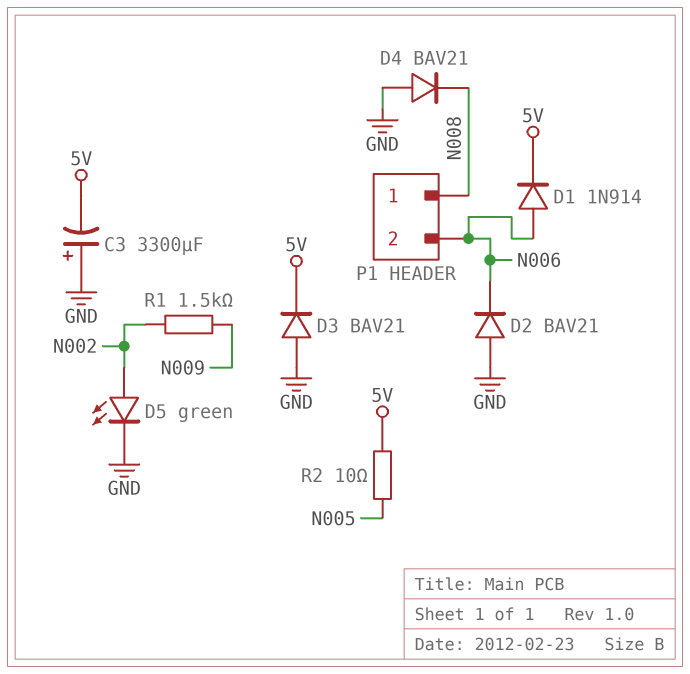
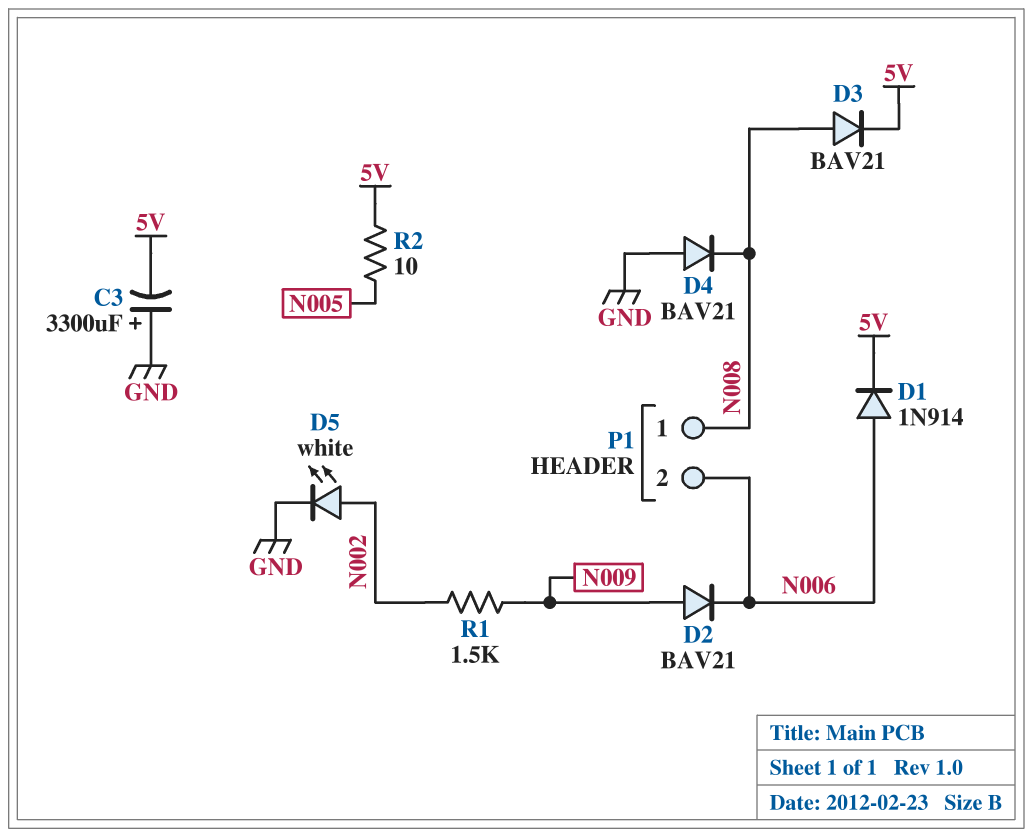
D2: diode BAV21 (A GND, K N006) -> diode BAV21 (A N009, K N006)
D3: diode BAV21 (A GND, K 5V) -> diode BAV21 (A N008, K 5V)
D5: LED green (A N002, K GND) -> LED white (A N002, K GND)

